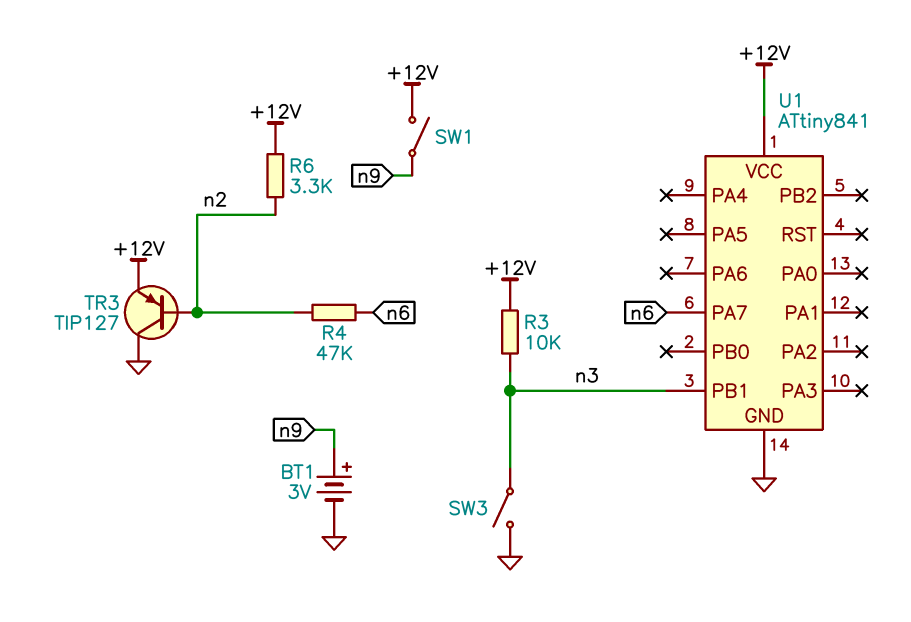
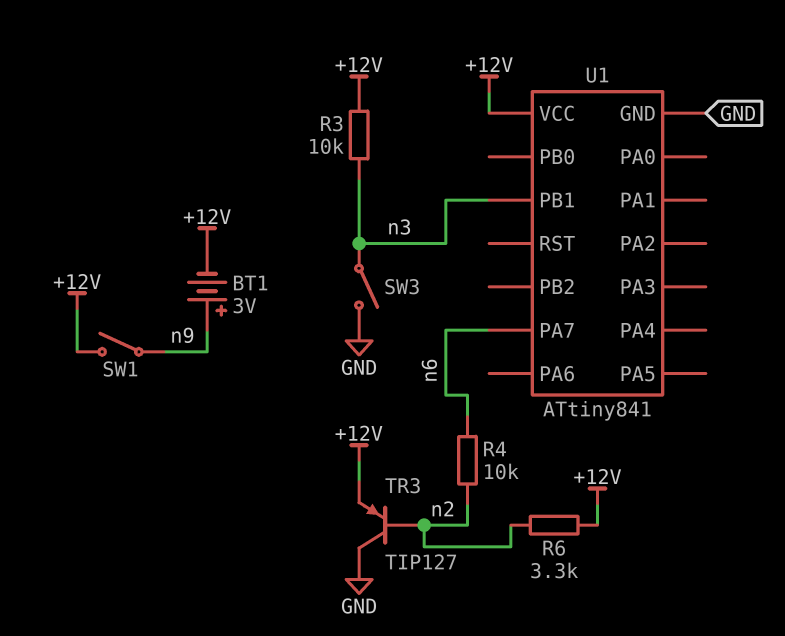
BT1: 3V (plus n9, minus GND) -> 3V (plus n9, minus +12V)
R4: 47k (n2, n6) -> 10k (n2, n6)

